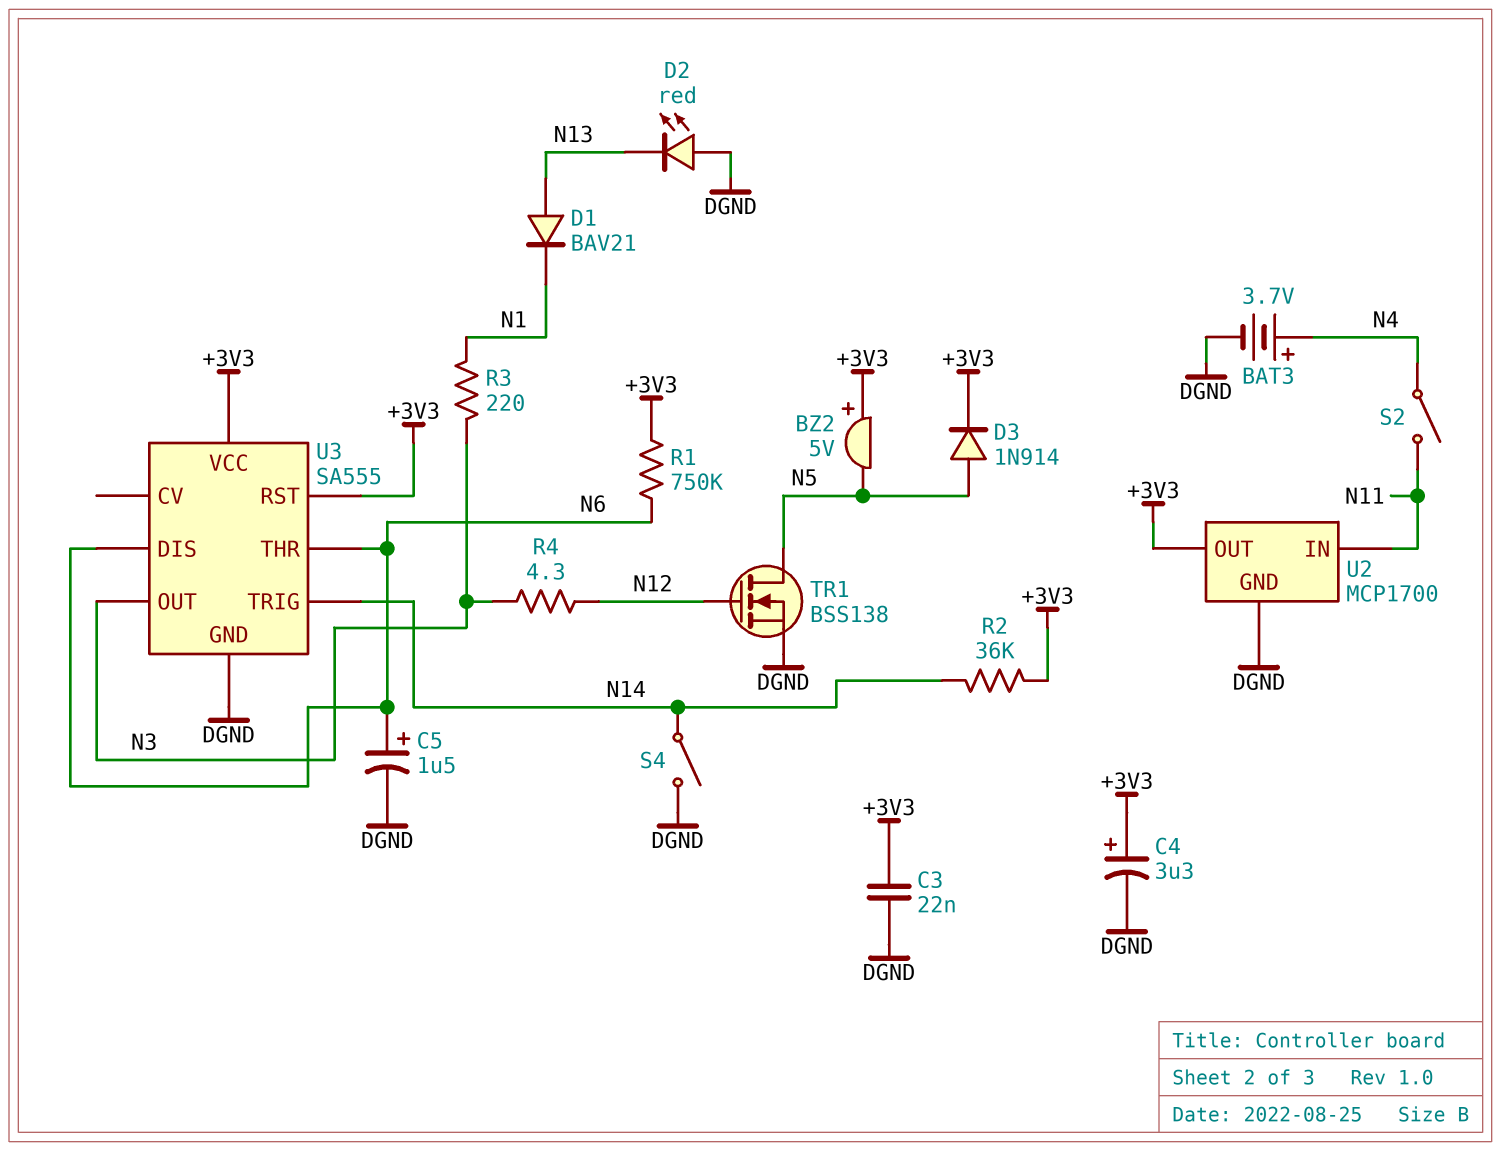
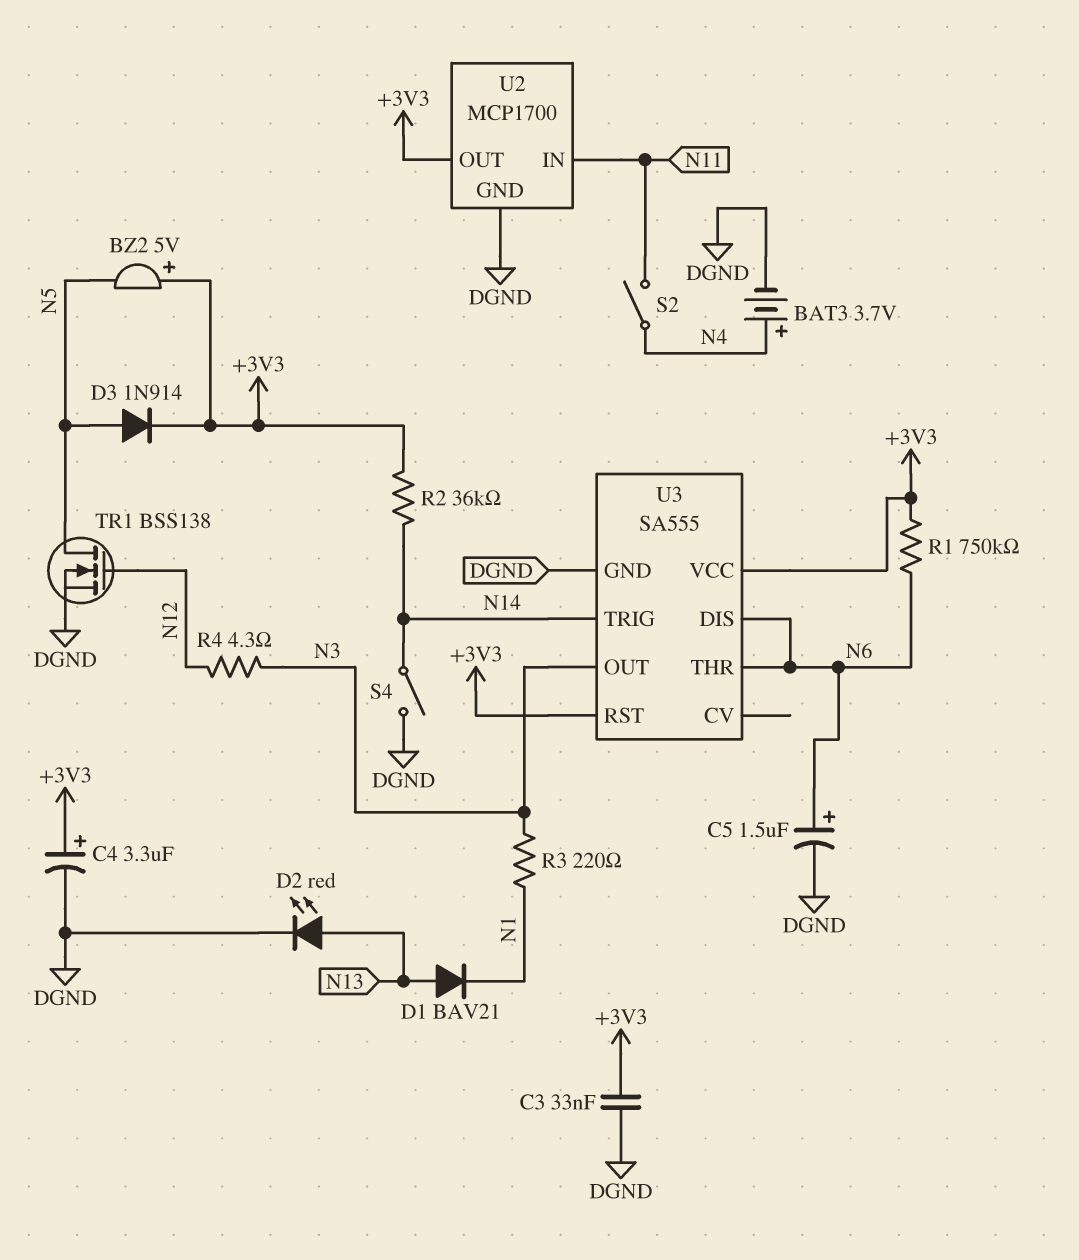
C3: 22nF (+3V3, DGND) -> 33nF (+3V3, DGND)
D2: LED red (A DGND, K N13) -> LED red (A N13, K DGND)

